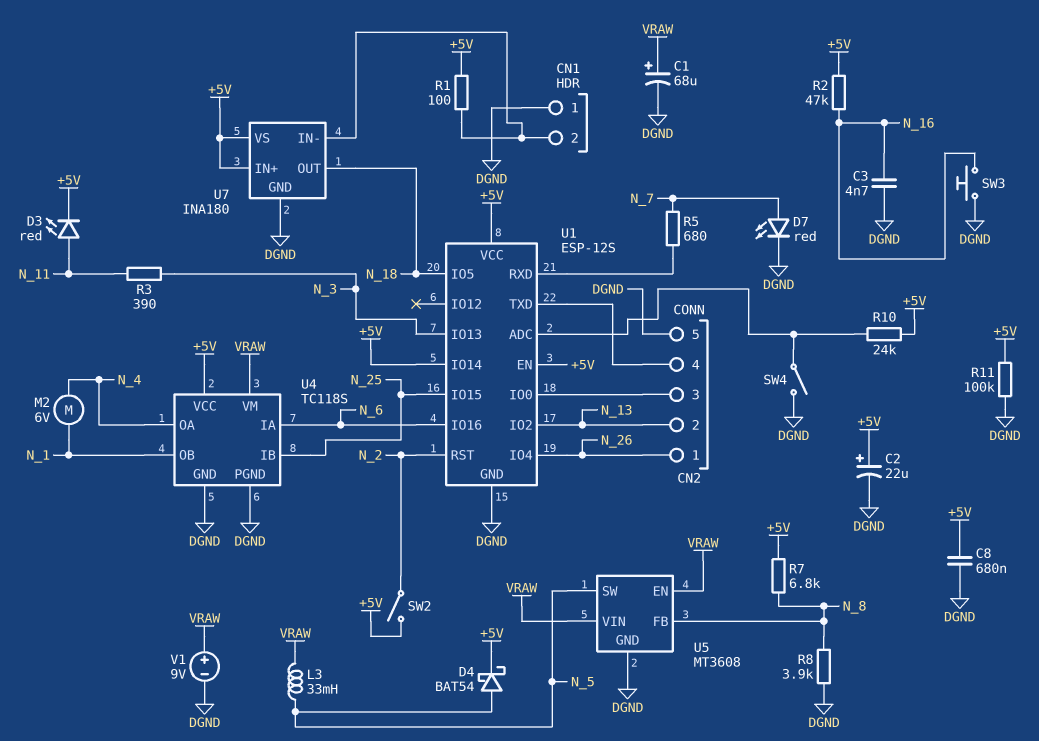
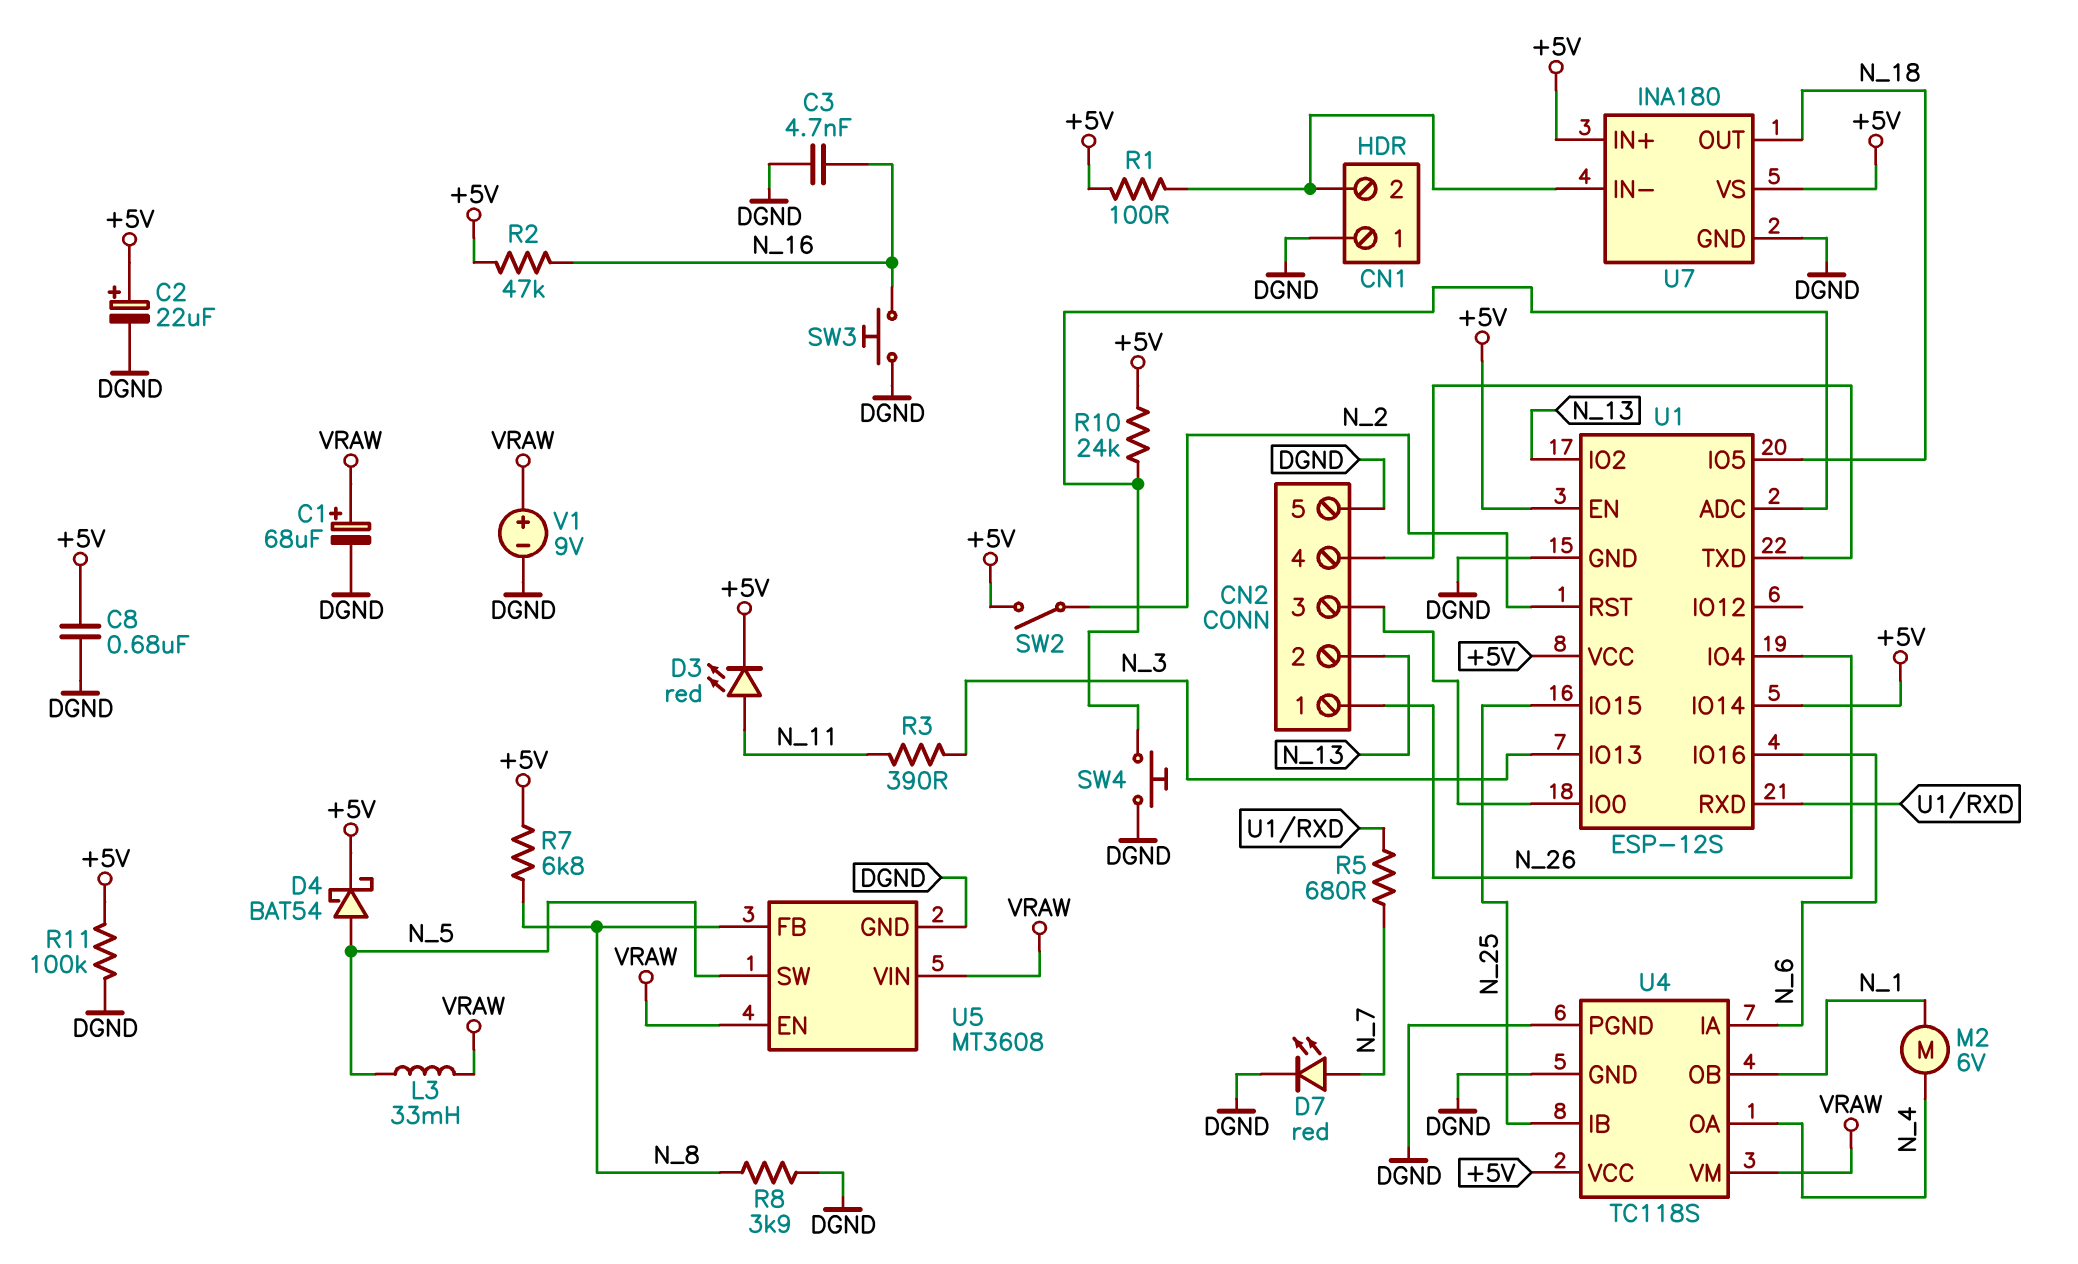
SW4: switch (DGND, U1/ADC) -> button (DGND, U1/ADC)

